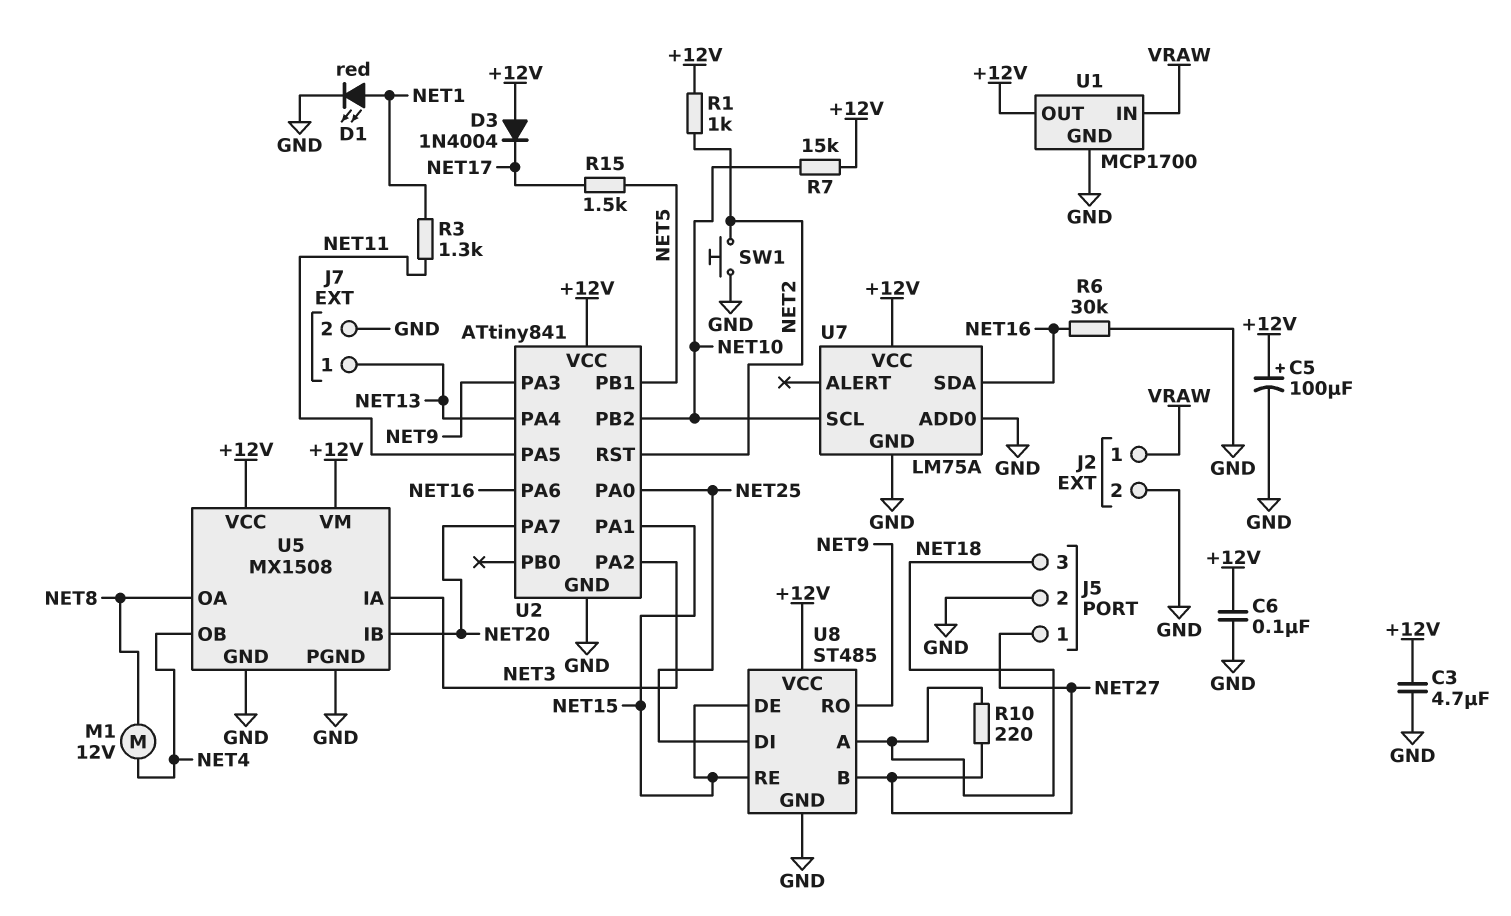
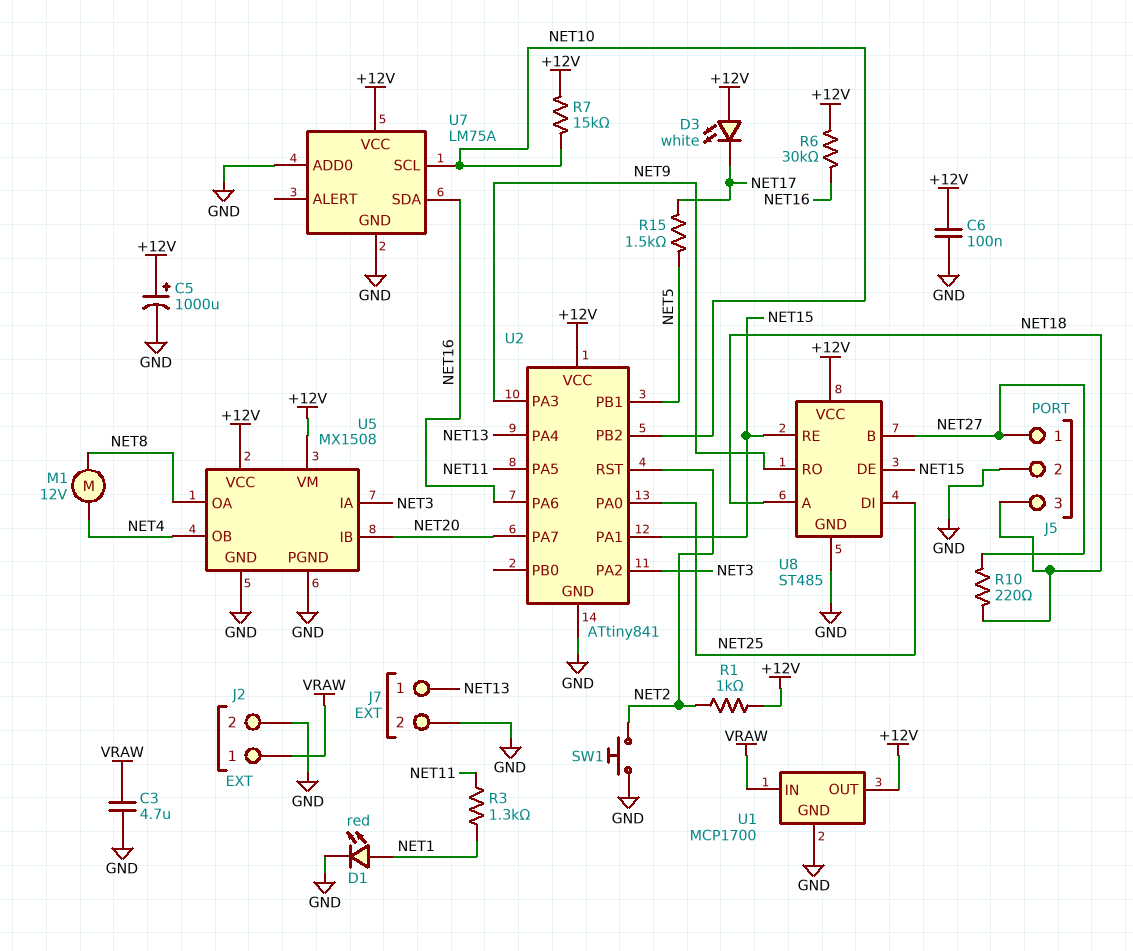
C3: 4.7uF (+12V, GND) -> 4.7uF (GND, VRAW)
C5: 100uF (plus +12V, minus GND) -> 1000uF (plus +12V, minus GND)
D3: diode 1N4004 (A +12V, K NET17) -> LED white (A +12V, K NET17)
R6: 30k (GND, NET16) -> 30k (+12V, NET16)

